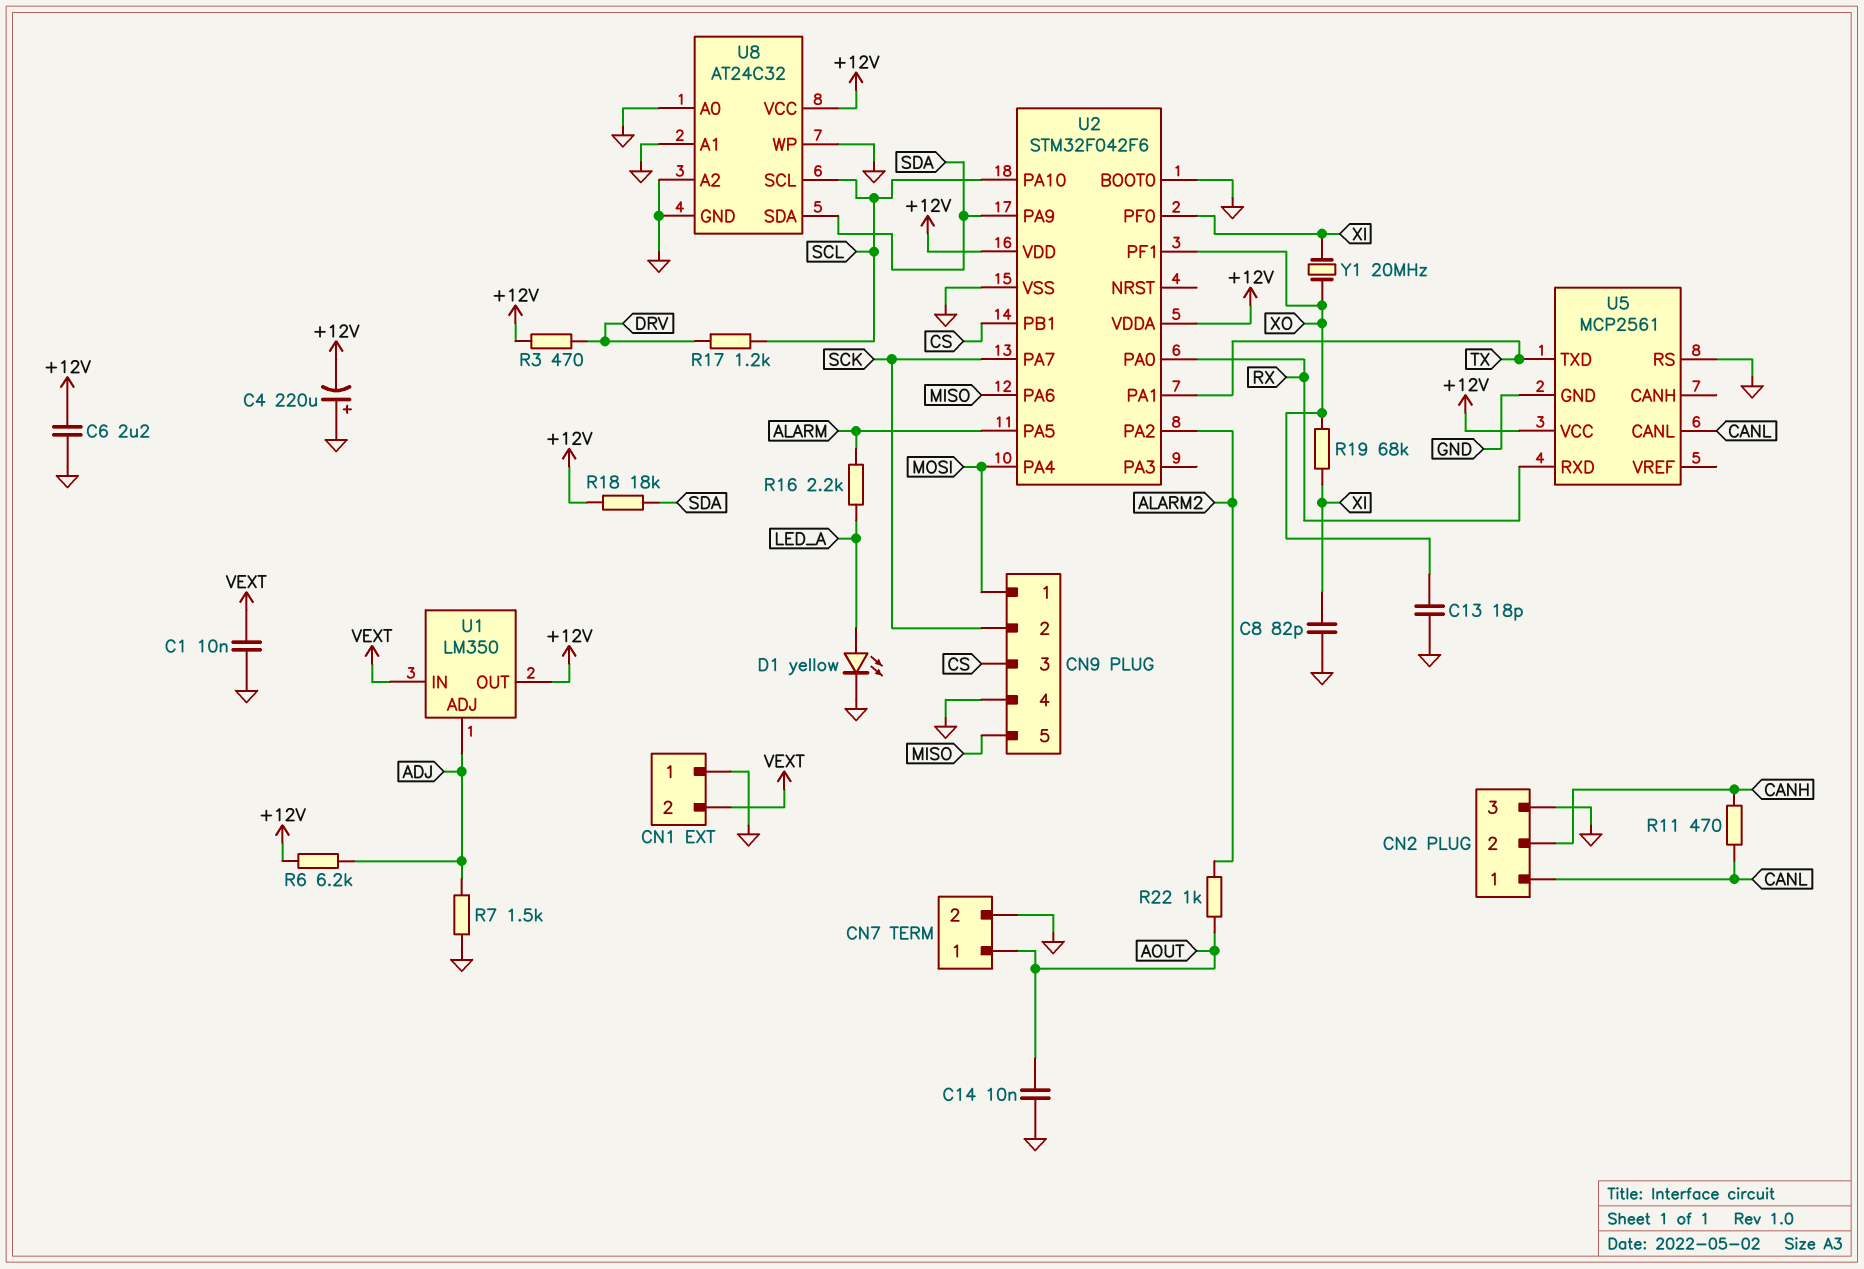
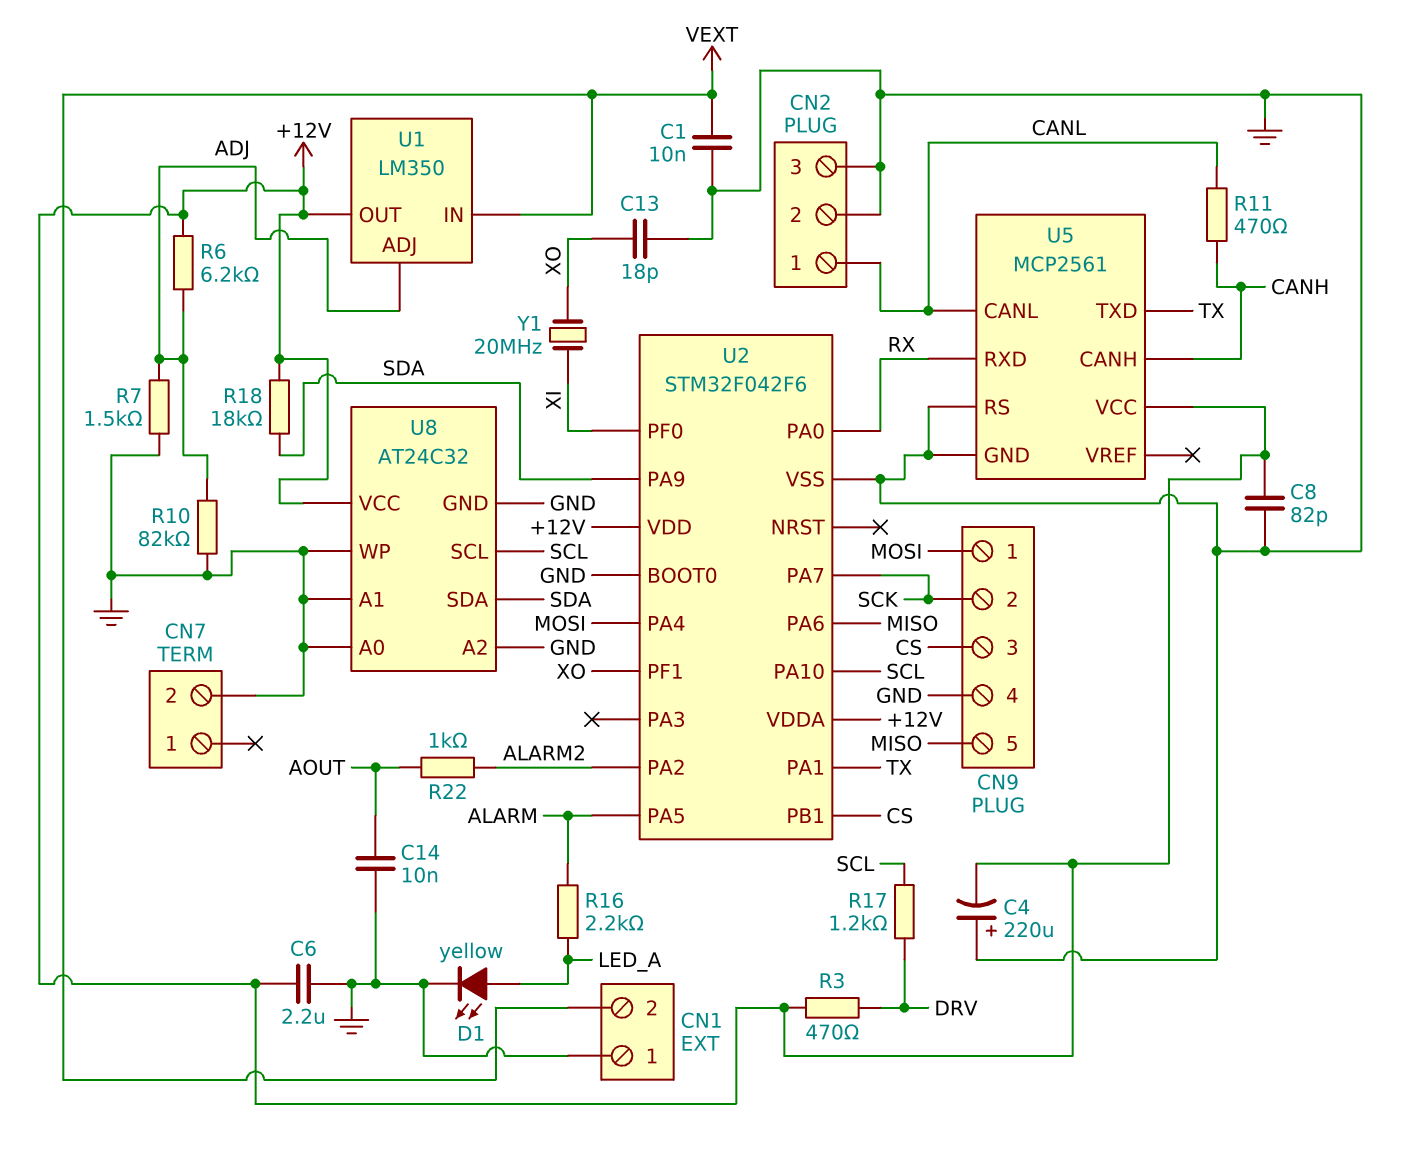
C8: 82pF (GND, XI) -> 82pF (+12V, GND)
CN2 pin 2: CANH -> GND
CN7 pin 1: AOUT -> none
R10: none -> 82k (ADJ, GND)
R19: 68k (XI, XO) -> none
U5 pin CANH: none -> CANH

